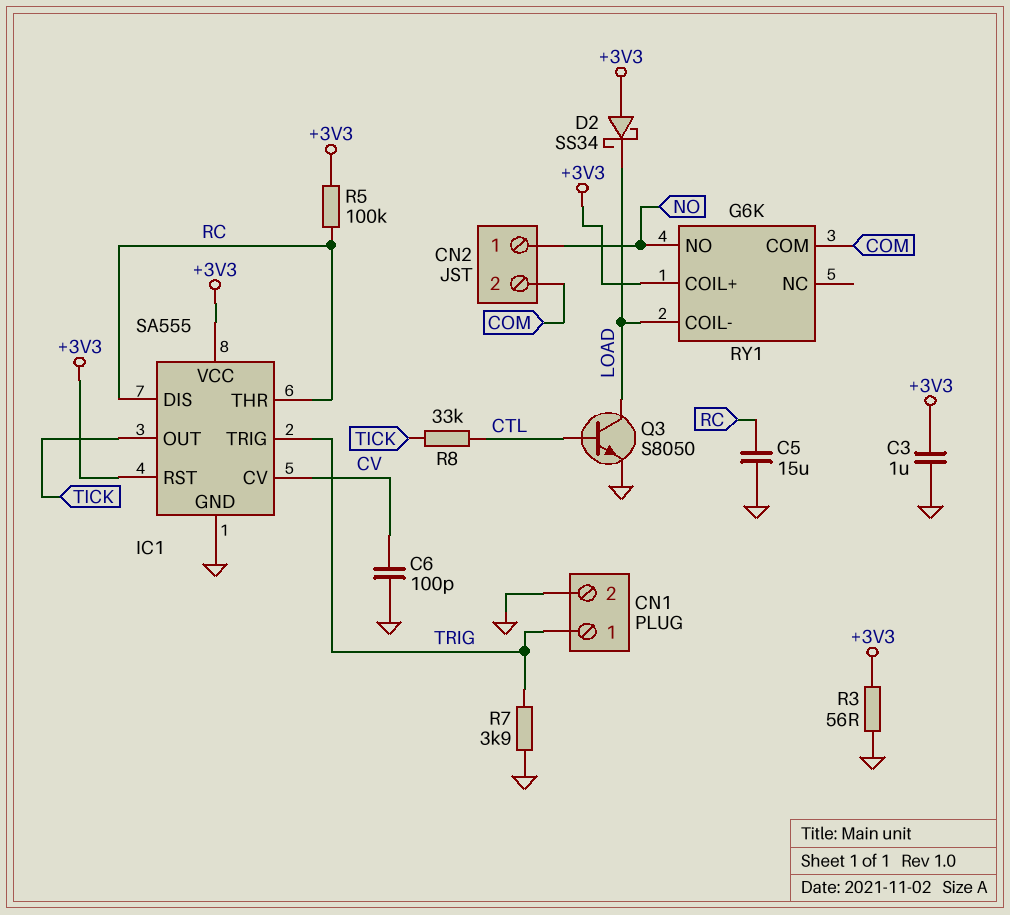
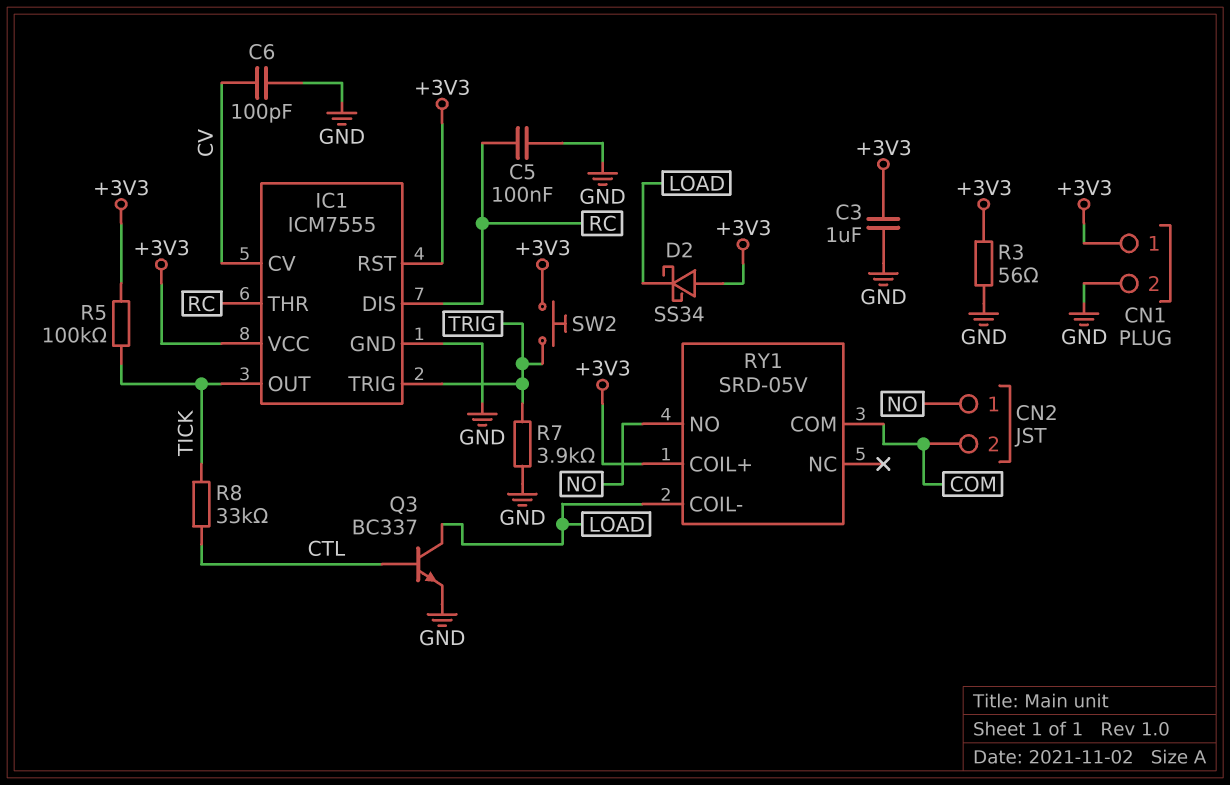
C5: 15uF (GND, RC) -> 100nF (GND, RC)
CN1 pin 1: TRIG -> +3V3
IC1: SA555 -> ICM7555
Q3: NPN S8050 (B CTL, C LOAD, E GND) -> NPN BC337 (B CTL, C LOAD, E GND)
R5: 100k (+3V3, RC) -> 100k (+3V3, TICK)
RY1: G6K -> SRD-05V
SW2: none -> button (+3V3, TRIG)

